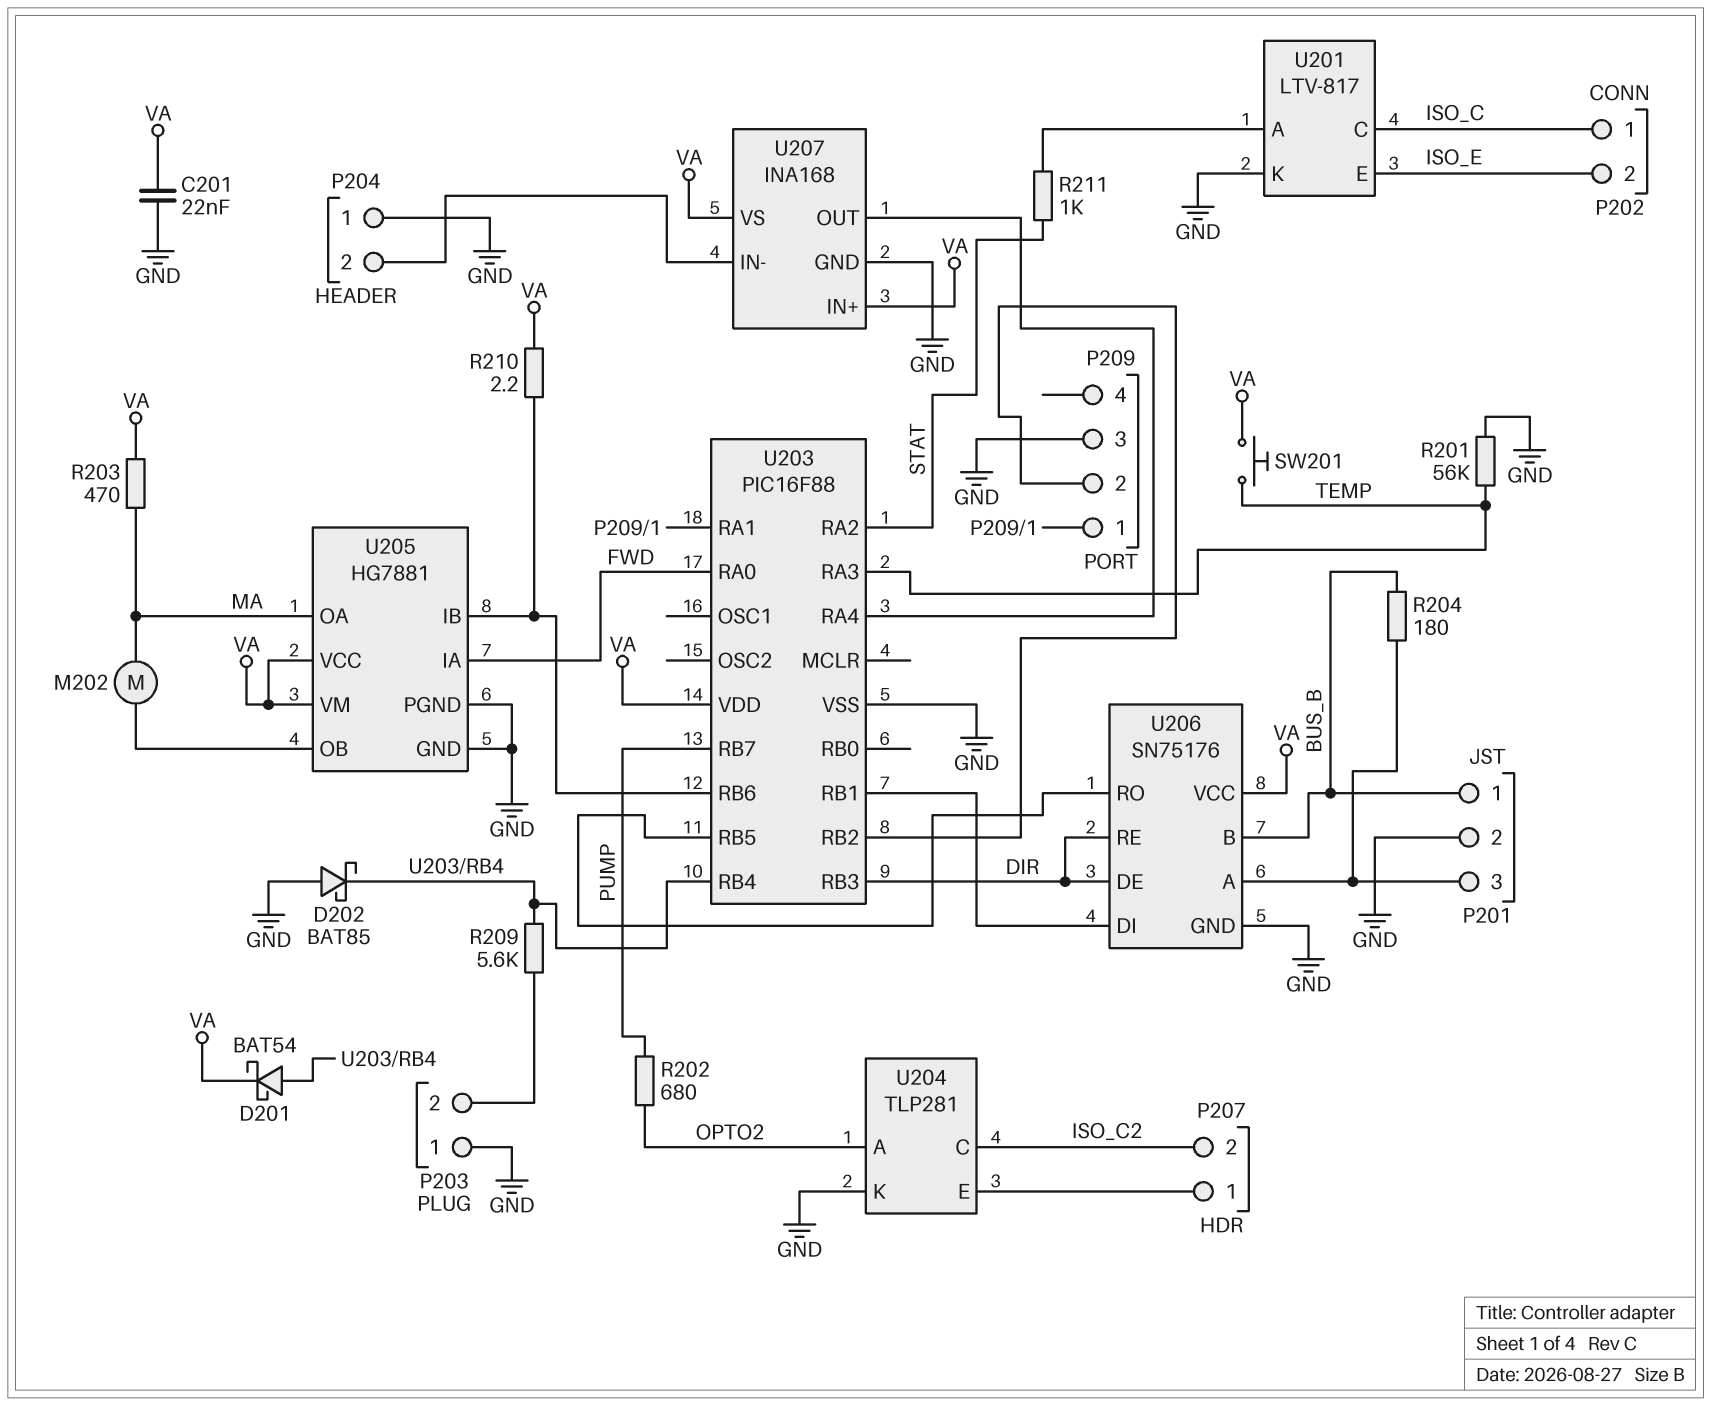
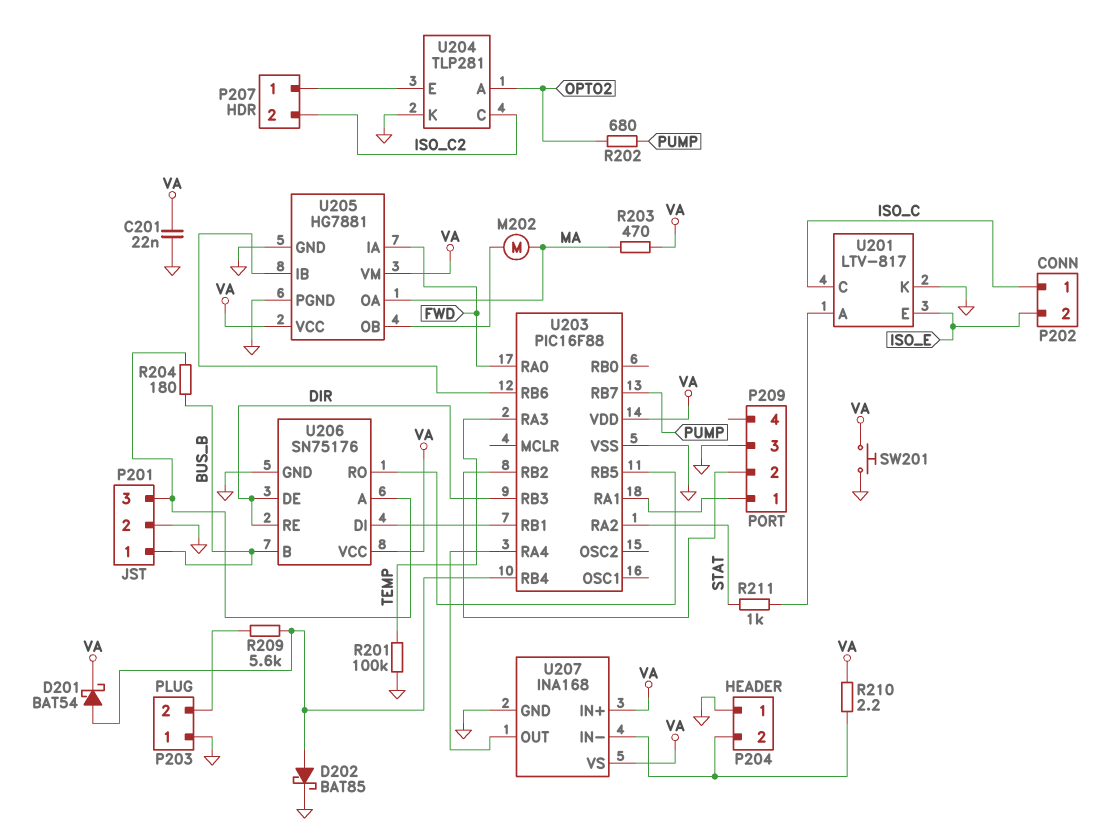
D202: schottky BAT85 (A GND, K U203/RB4) -> schottky BAT85 (A U203/RB4, K GND)
R201: 56k (GND, TEMP) -> 100k (GND, TEMP)
R210: 2.2 (U203/RB6, VA) -> 2.2 (P204/2, VA)
SW201: button (TEMP, VA) -> button (GND, VA)

